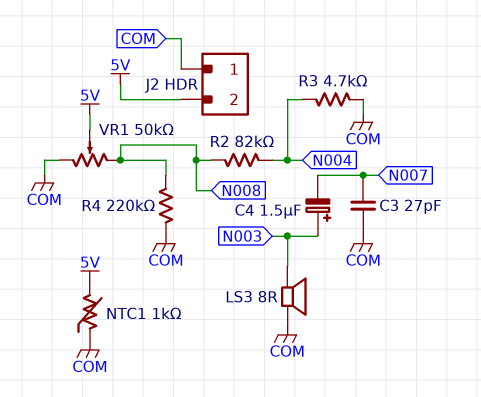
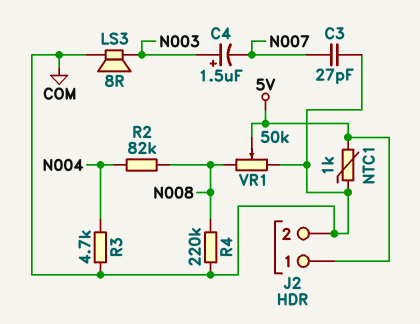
J2 pin 1: COM -> 5V
J2 pin 2: 5V -> COM

